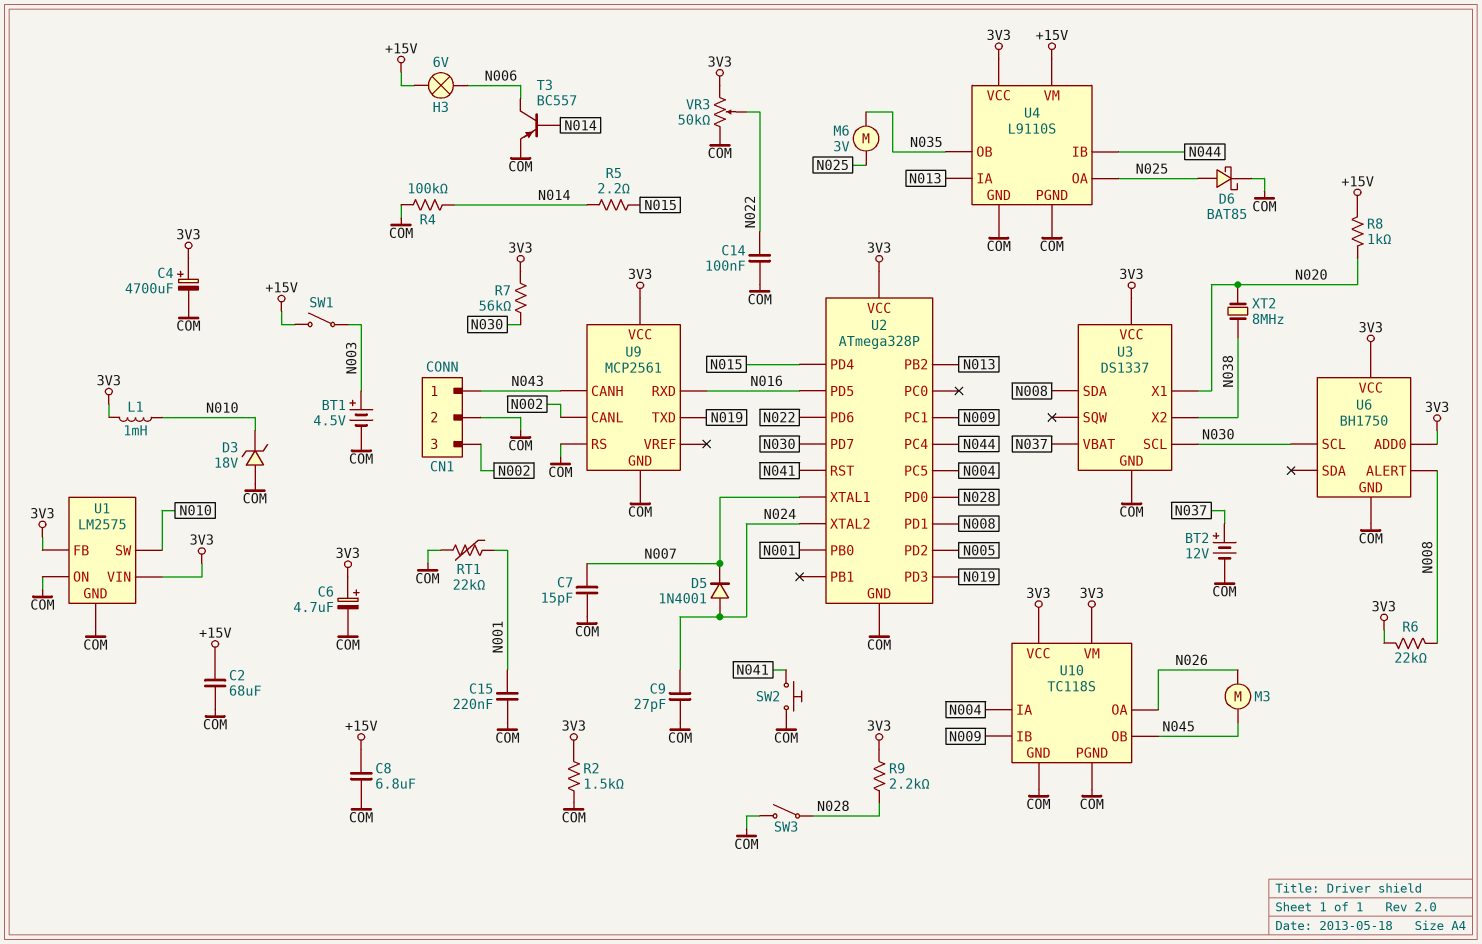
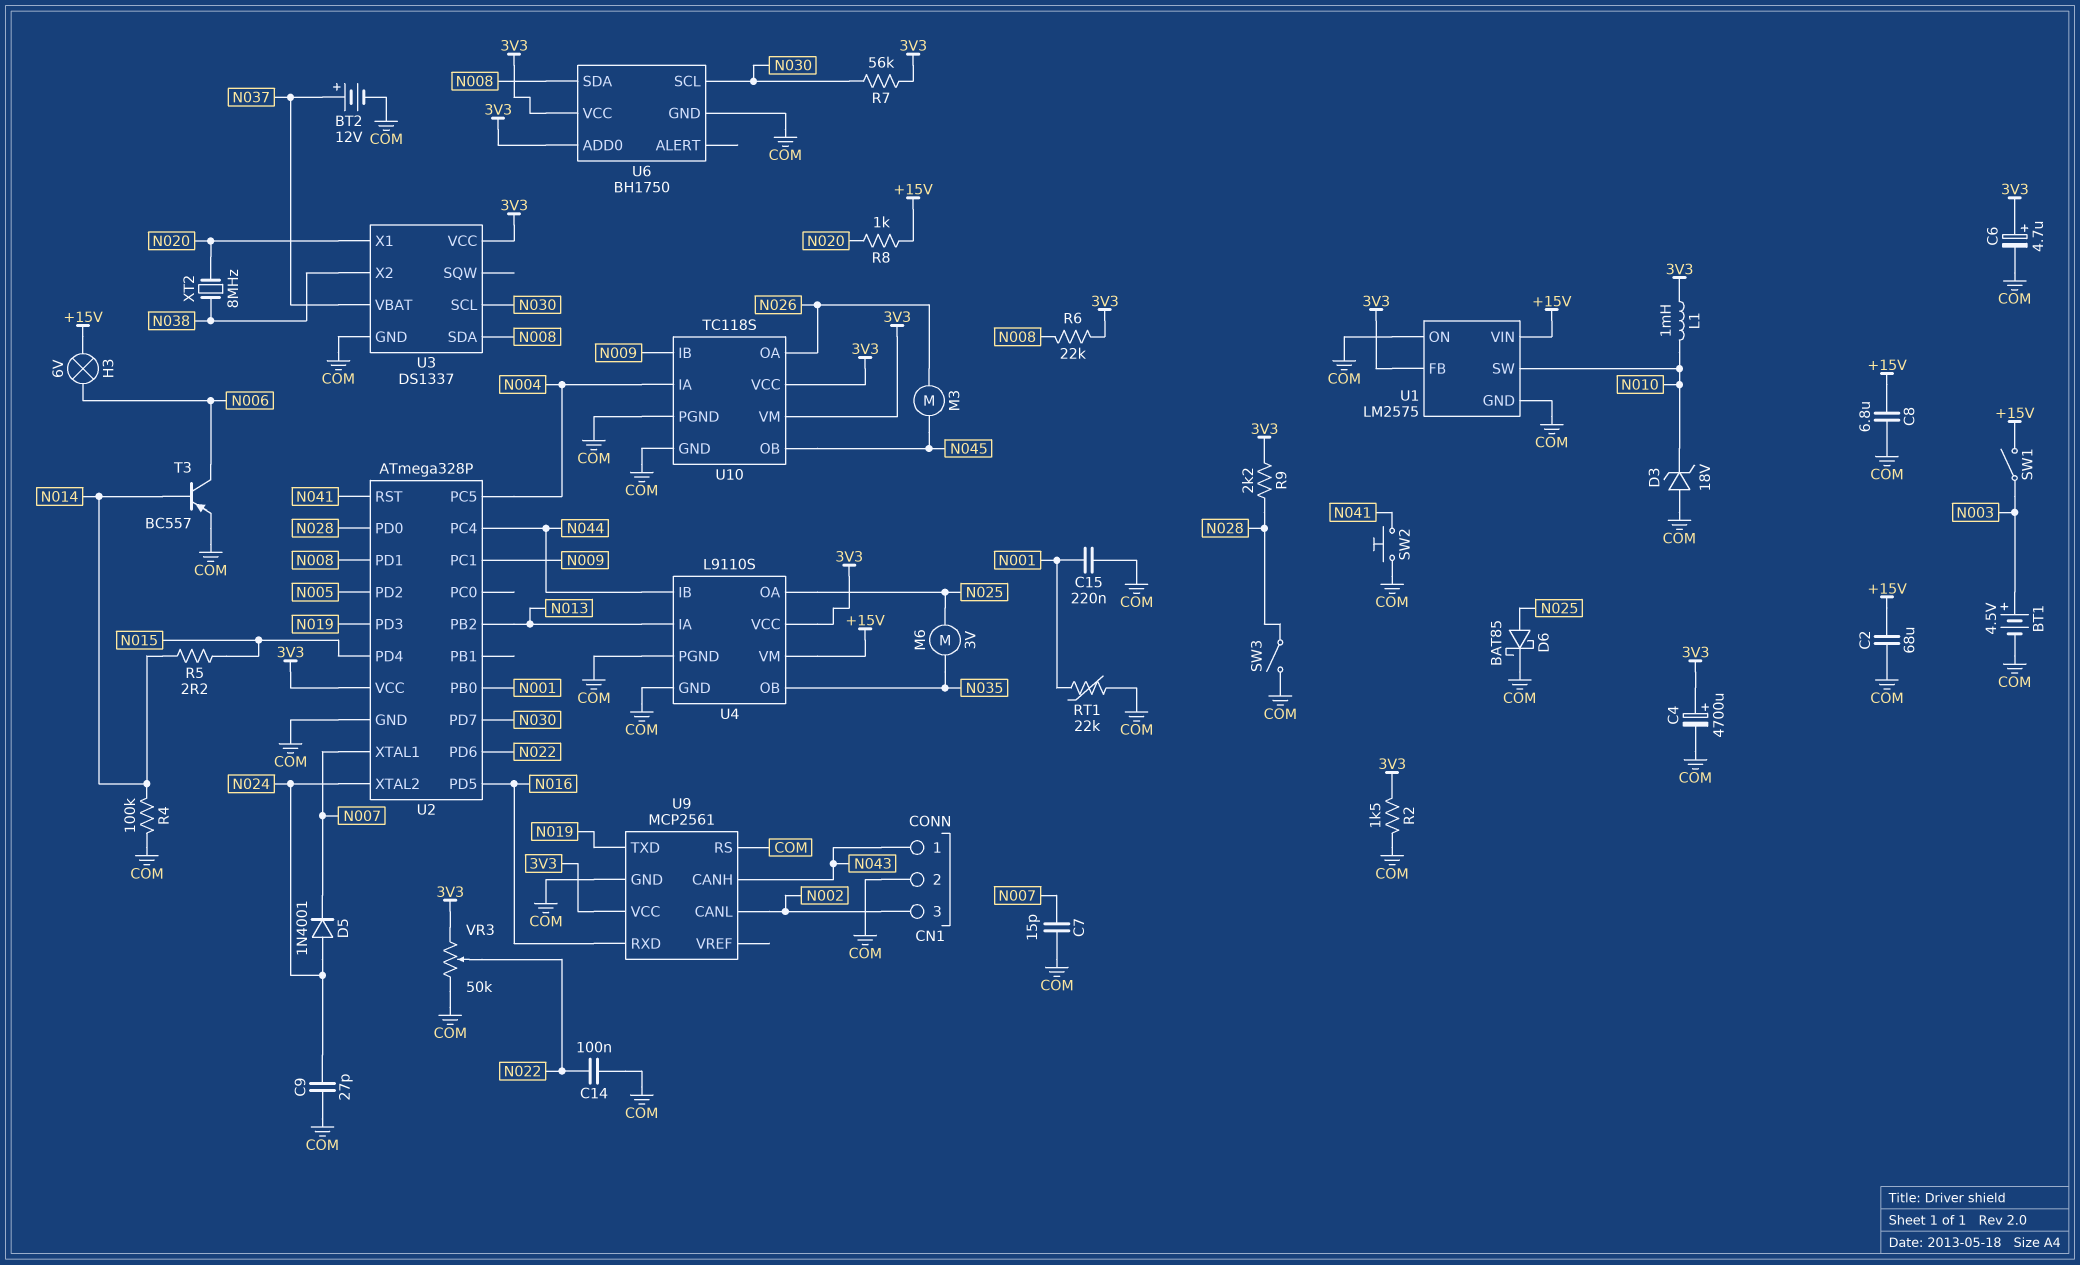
U1 pin VIN: 3V3 -> +15V
U6 pin ALERT: N008 -> none
U6 pin SDA: none -> N008

